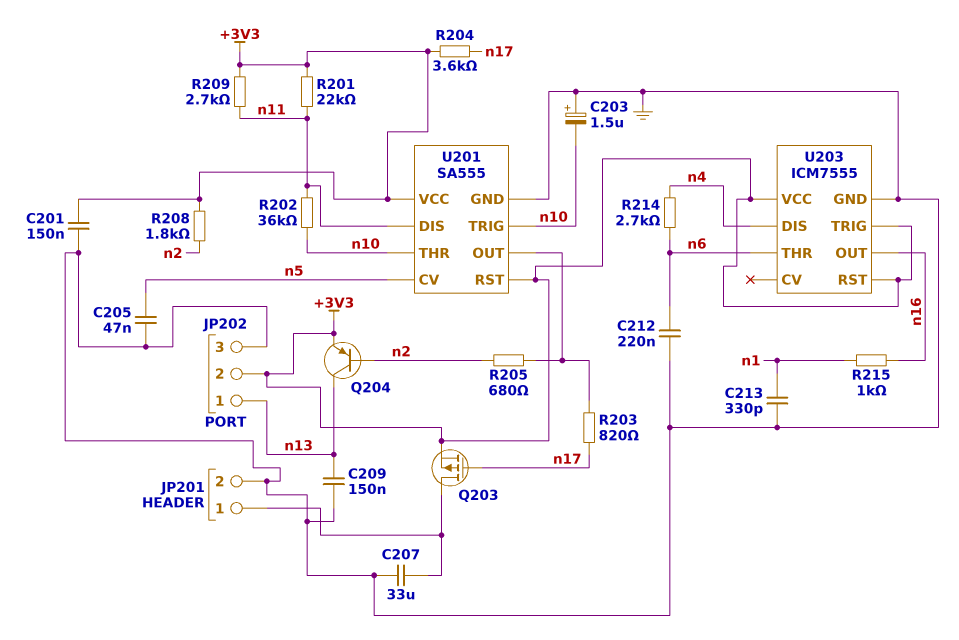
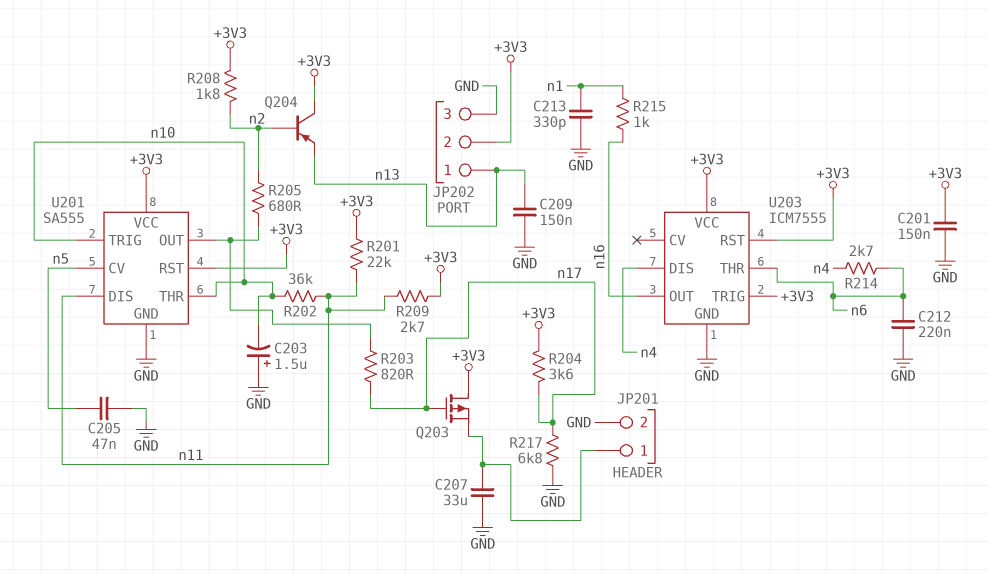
Q203: PMOS (G n17, D JP201/1, S +3V3) -> PMOS (G n17, D +3V3, S JP201/1)
Q204: PNP (B n2, C n13, E +3V3) -> PNP (B n2, C +3V3, E n13)
R217: none -> 6.8k (GND, n17)

